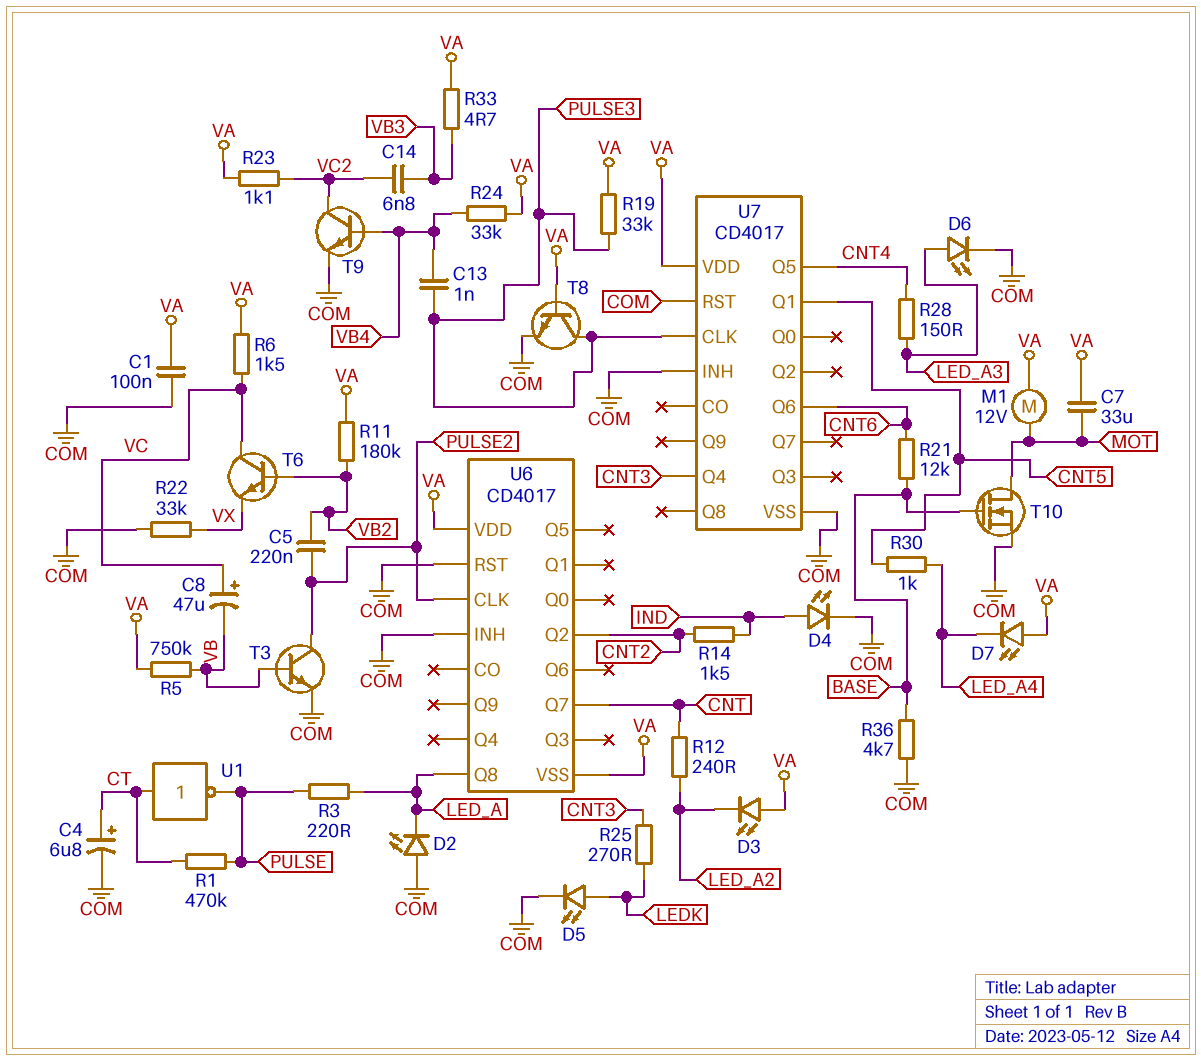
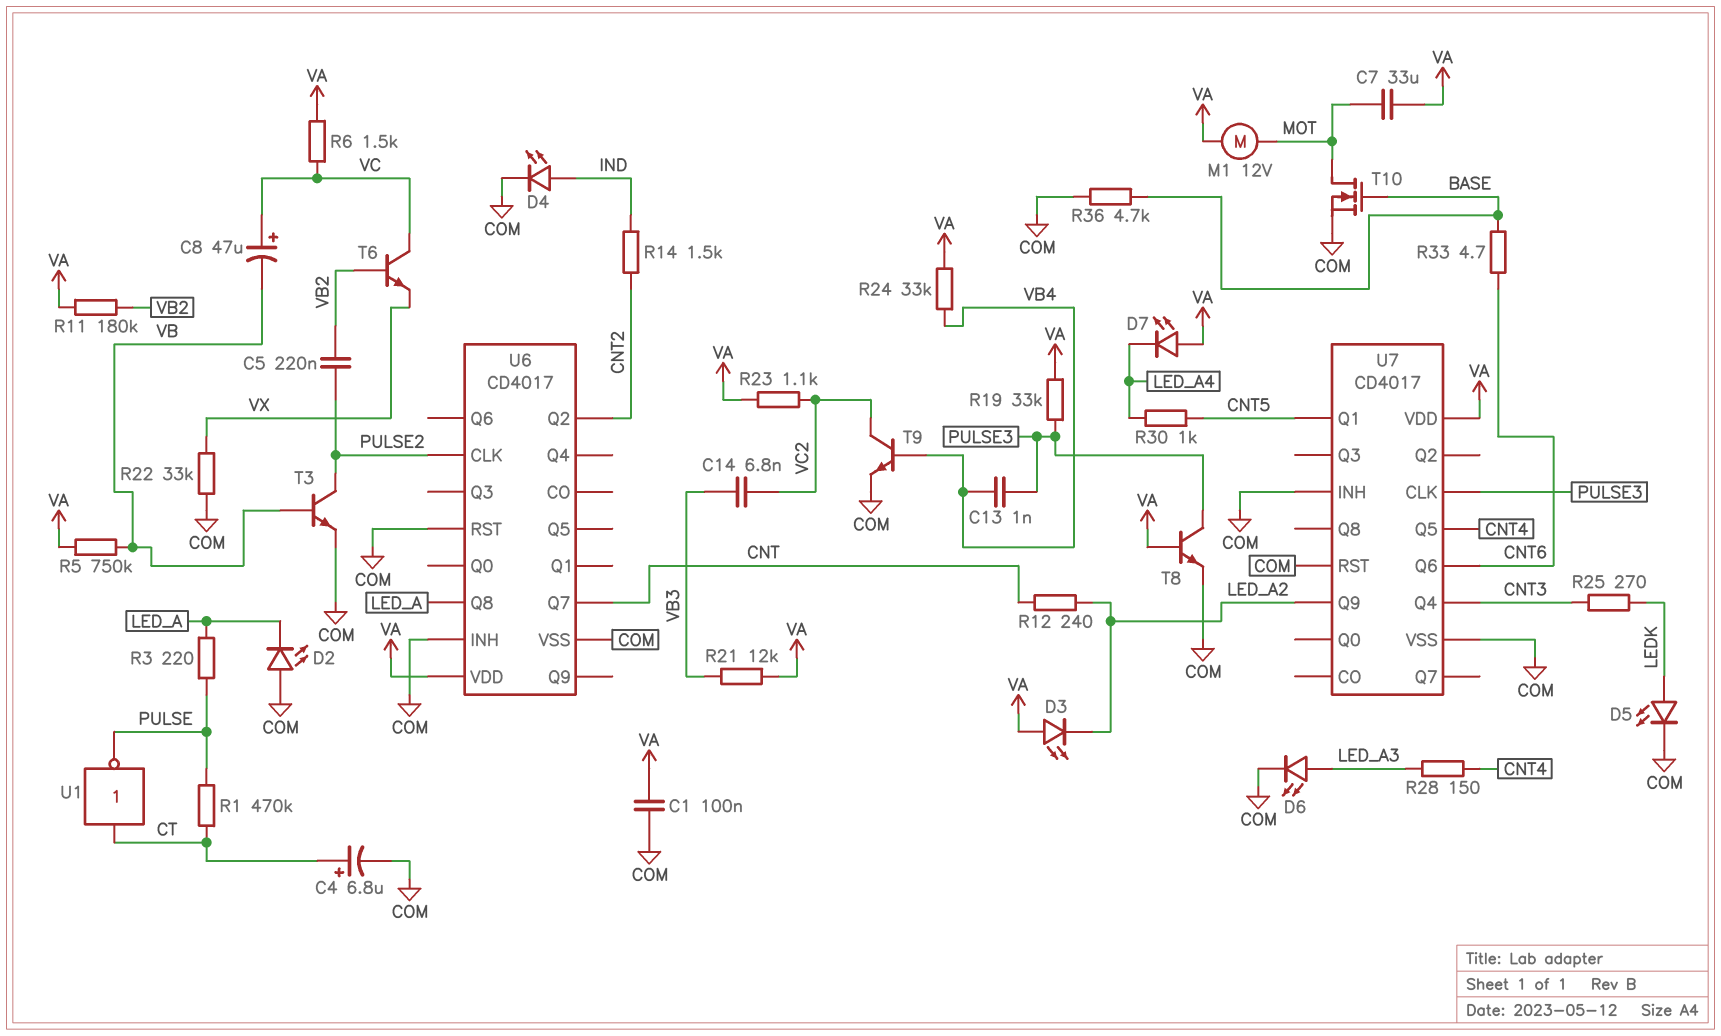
R21: 12k (BASE, CNT6) -> 12k (VA, VB3)
R33: 4.7 (VA, VB3) -> 4.7 (BASE, CNT6)
U6 pin VSS: VA -> COM
U7 pin Q9: none -> LED_A2

